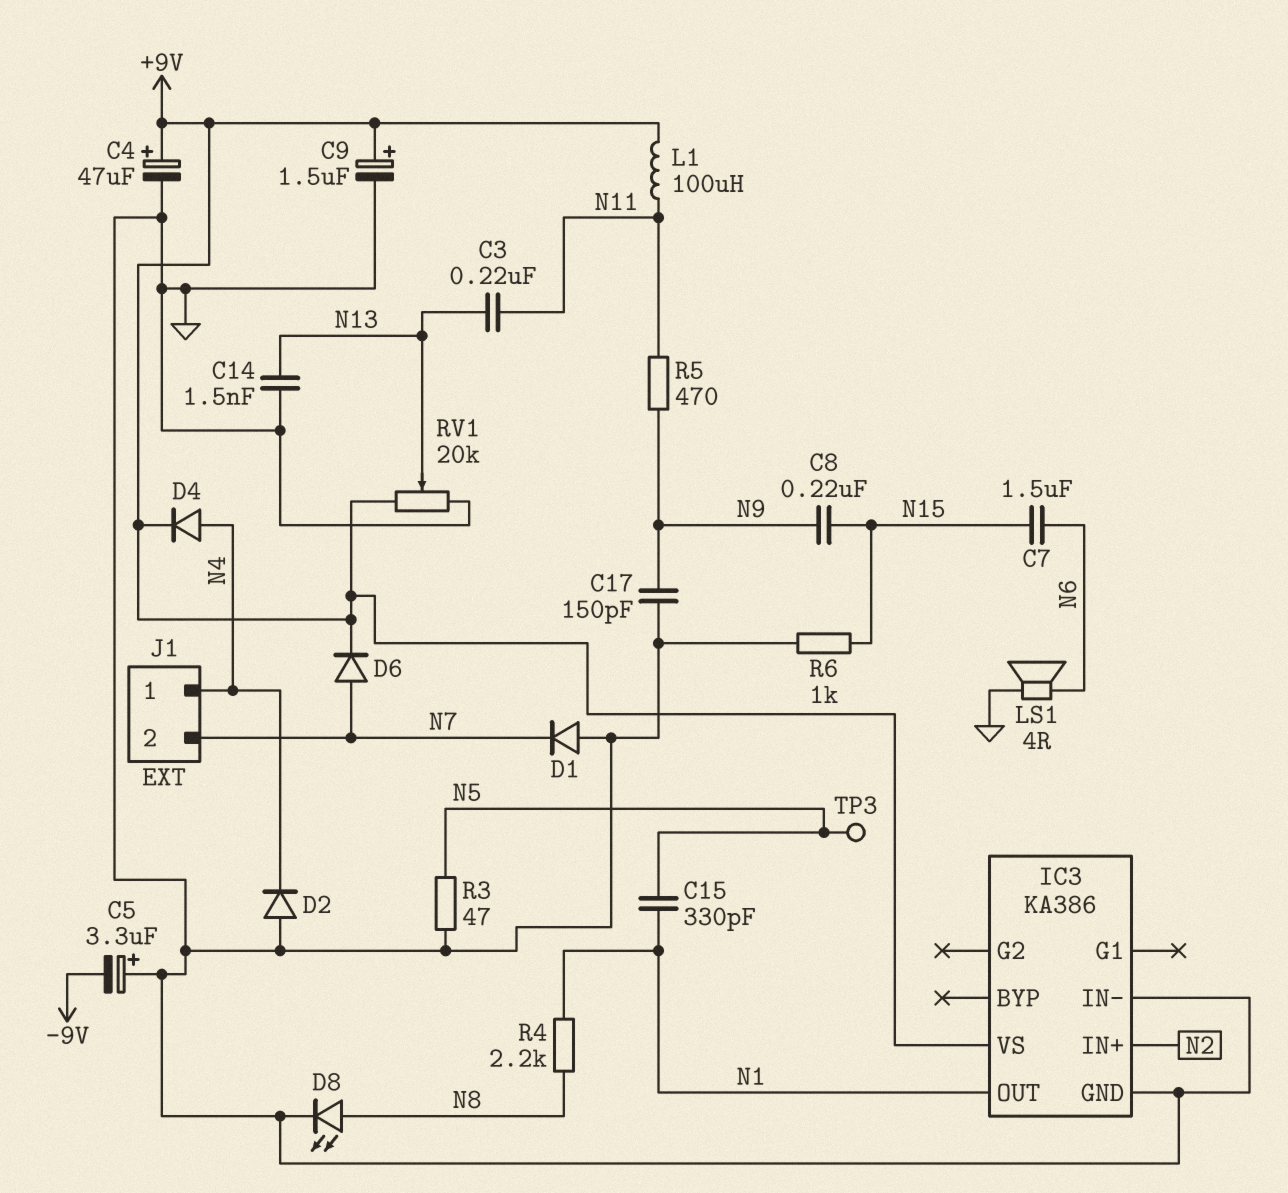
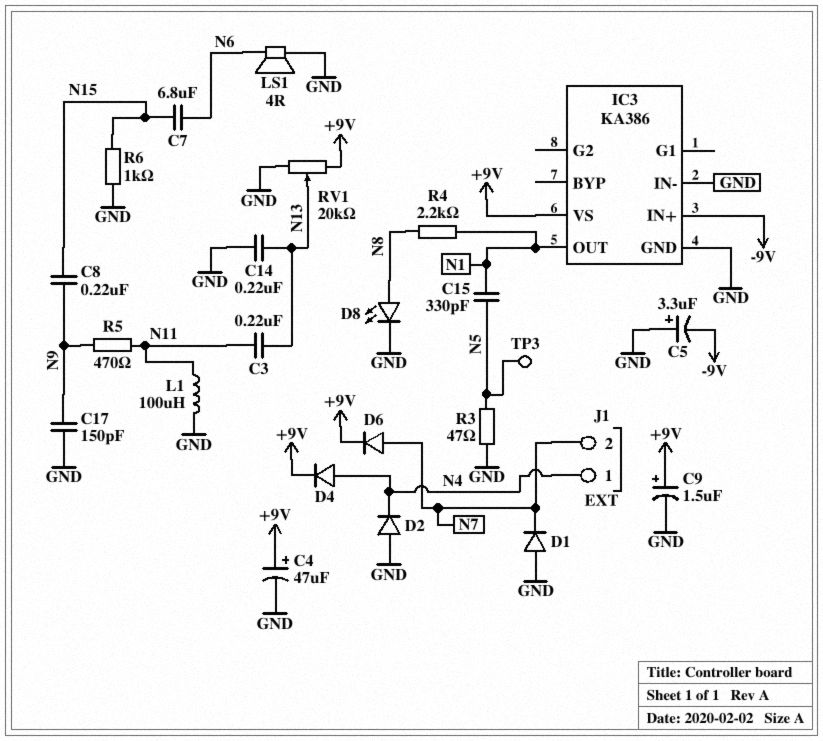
C7: 1.5uF (N6, N15) -> 6.8uF (N6, N15)
C14: 1.5nF (GND, N13) -> 220nF (GND, N13)
IC3 pin IN+: N2 -> -9V
L1: 100uH (+9V, N11) -> 100uH (GND, N11)

